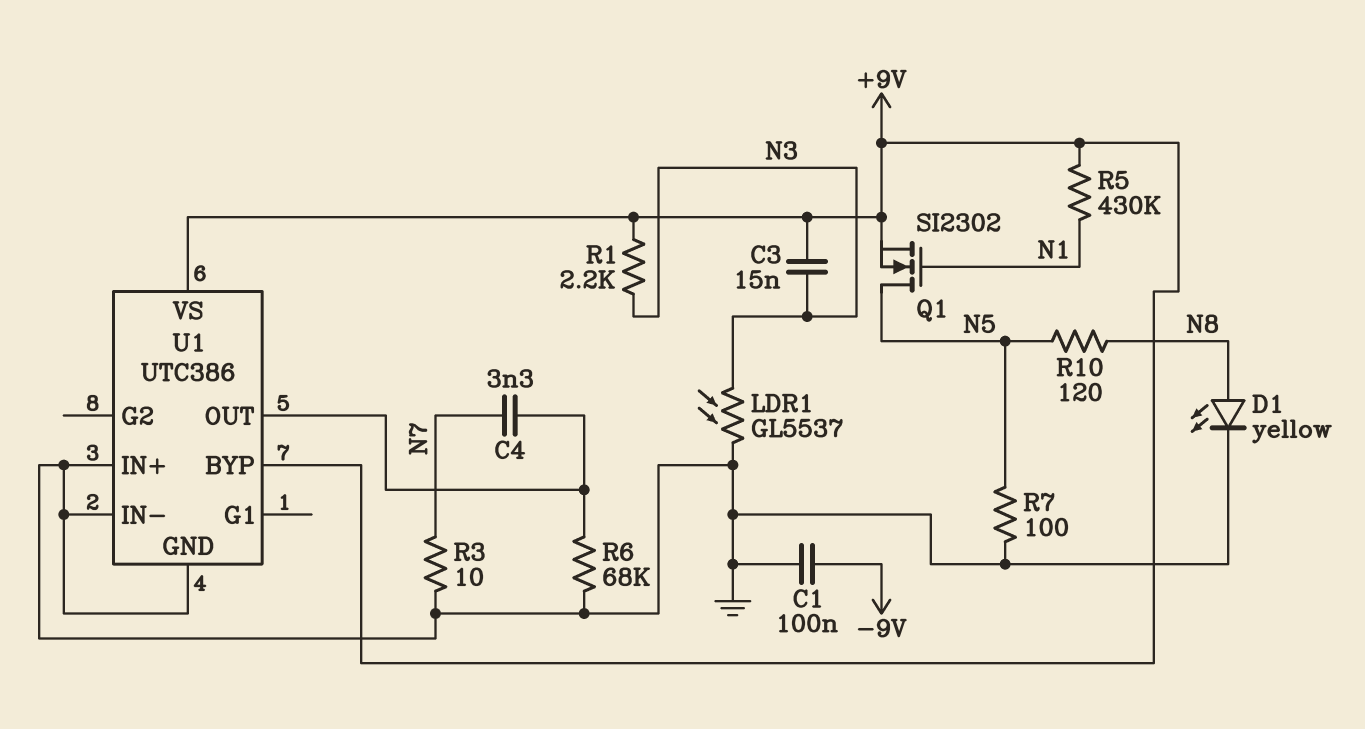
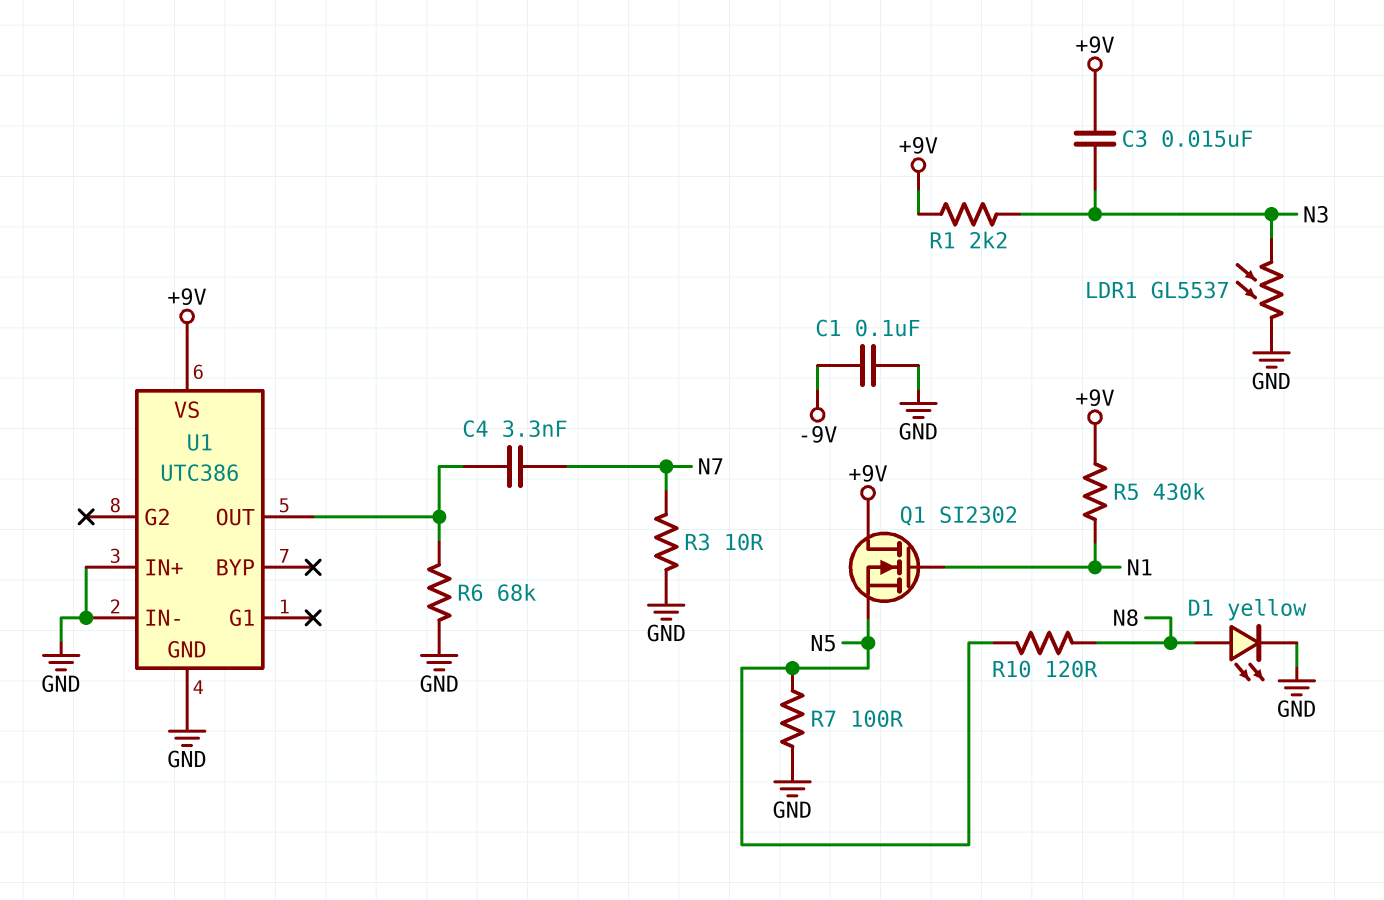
Q1: NMOS SI2302 (G N1, D N5, S +9V) -> NMOS SI2302 (G N1, D +9V, S N5)
U1 pin BYP: +9V -> none

